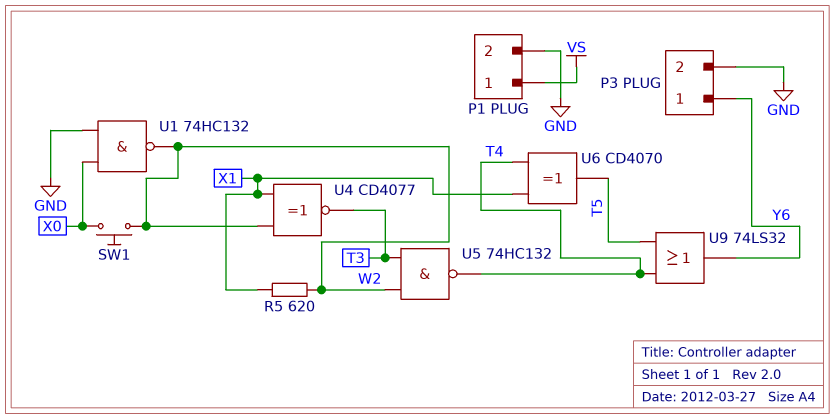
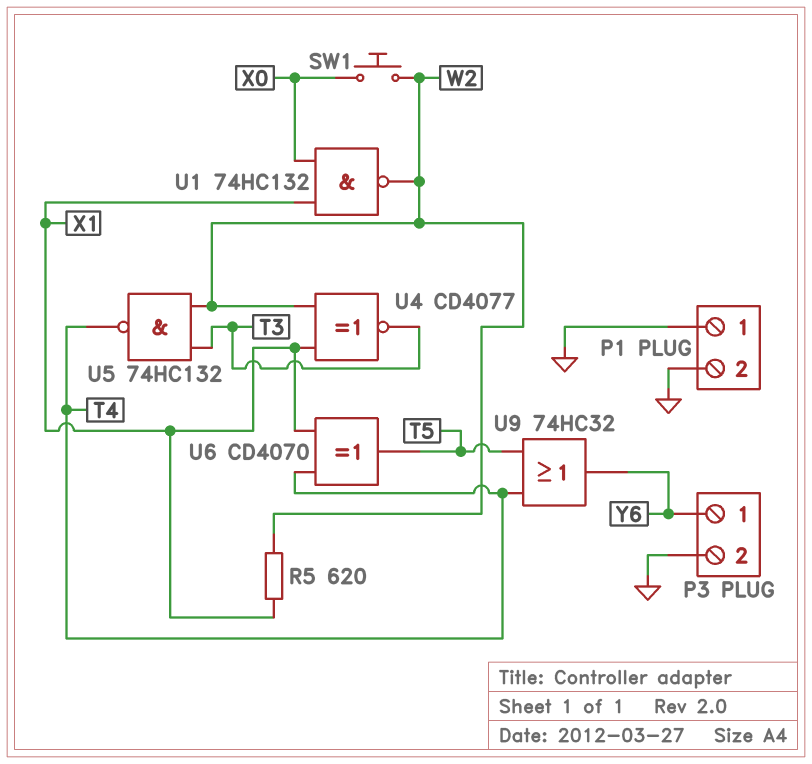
P1 pin 1: VS -> GND
U1: NAND 74HC132 (in GND, in X0, out W2) -> NAND 74HC132 (in X0, in X1, out W2)
U9: OR 74LS32 (in T4, in T5, out Y6) -> OR 74HC32 (in T4, in T5, out Y6)

